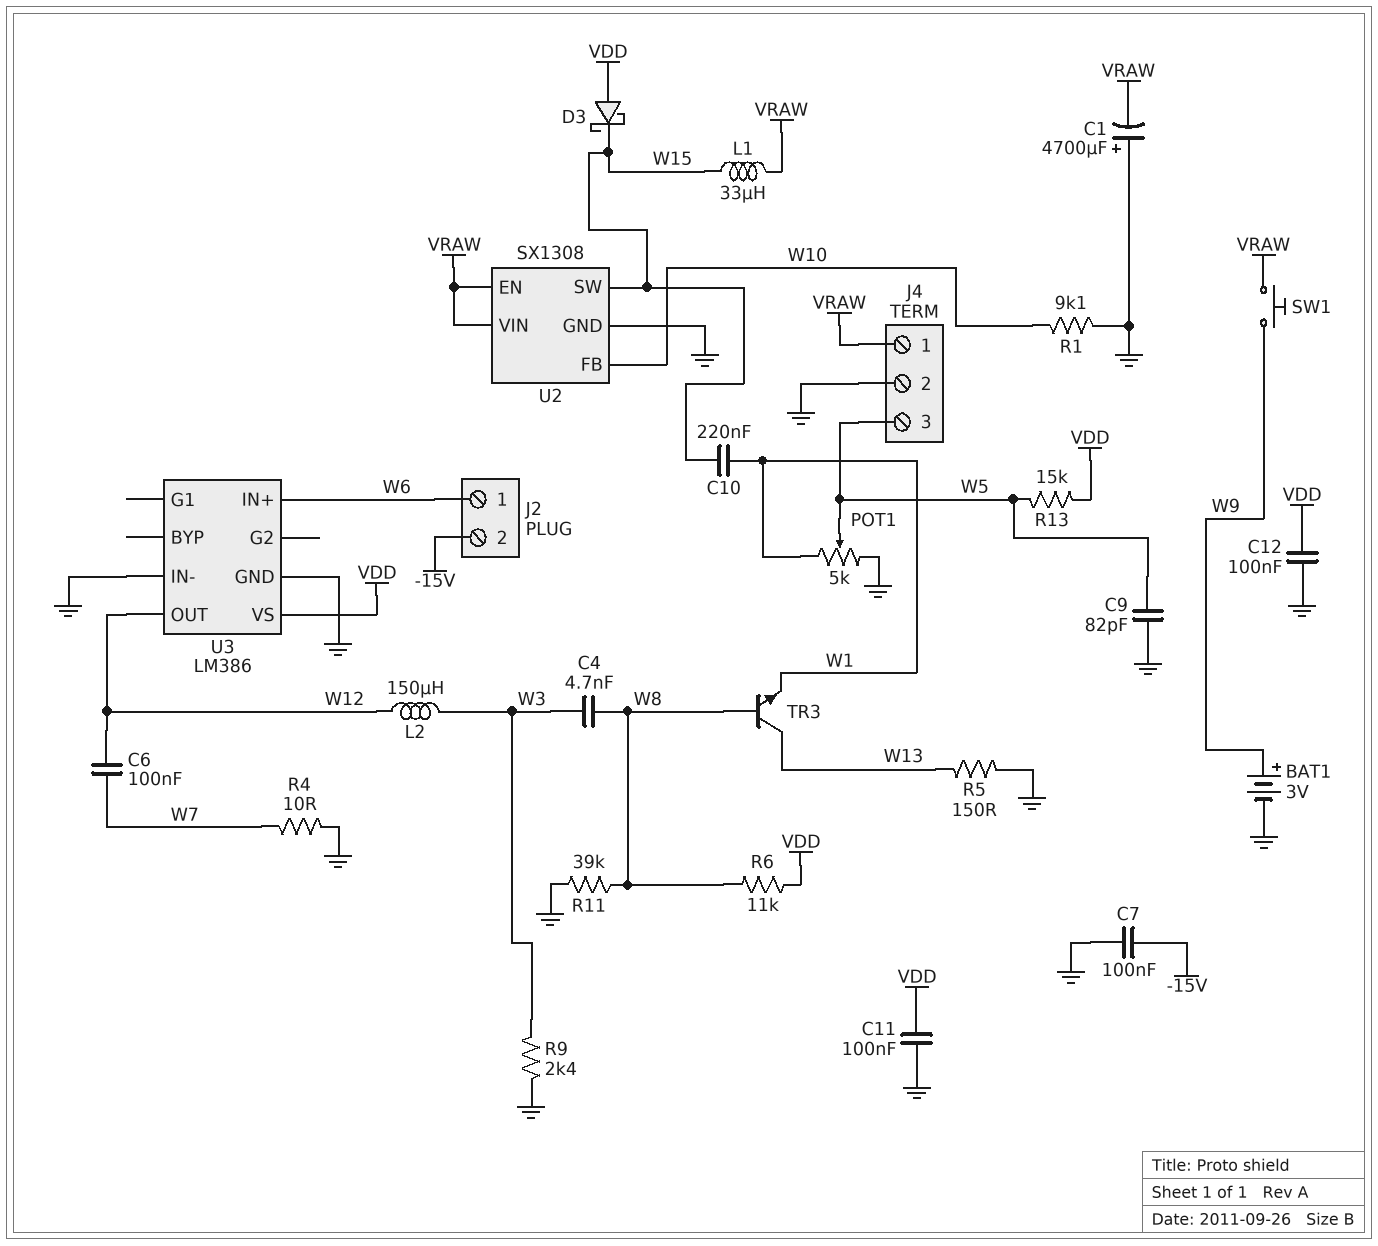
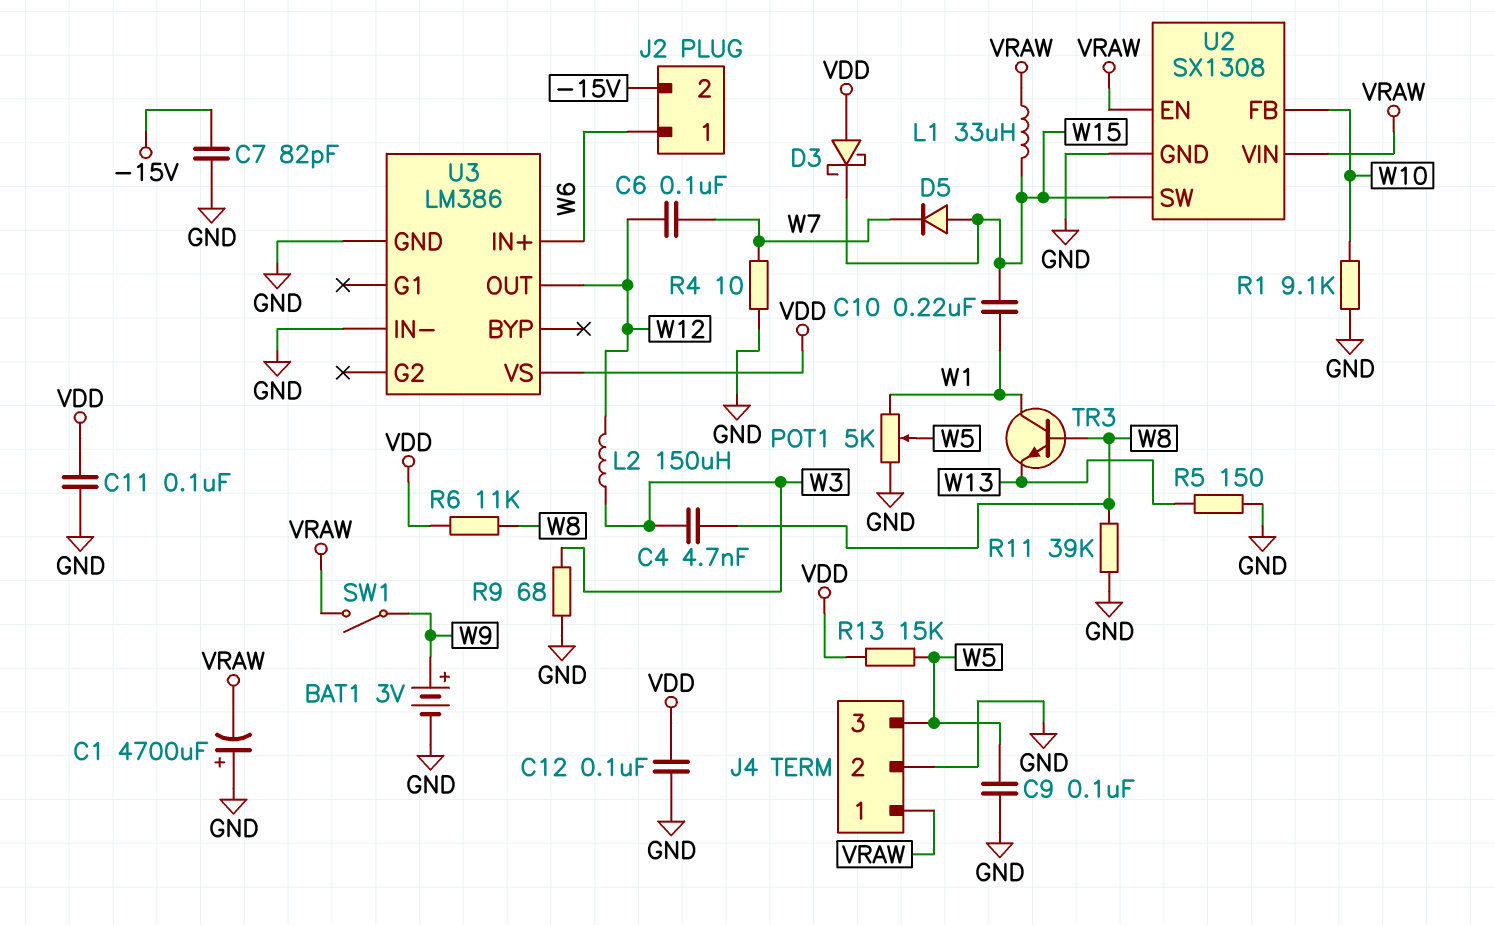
C7: 100nF (-15V, GND) -> 82pF (-15V, GND)
C9: 82pF (GND, W5) -> 100nF (GND, W5)
D5: none -> diode (A W15, K W7)
R9: 2.4k (GND, W3) -> 68 (GND, W3)
SW1: button (VRAW, W9) -> switch (VRAW, W9)
TR3: NPN (B W8, C W13, E W1) -> NPN (B W8, C W1, E W13)

